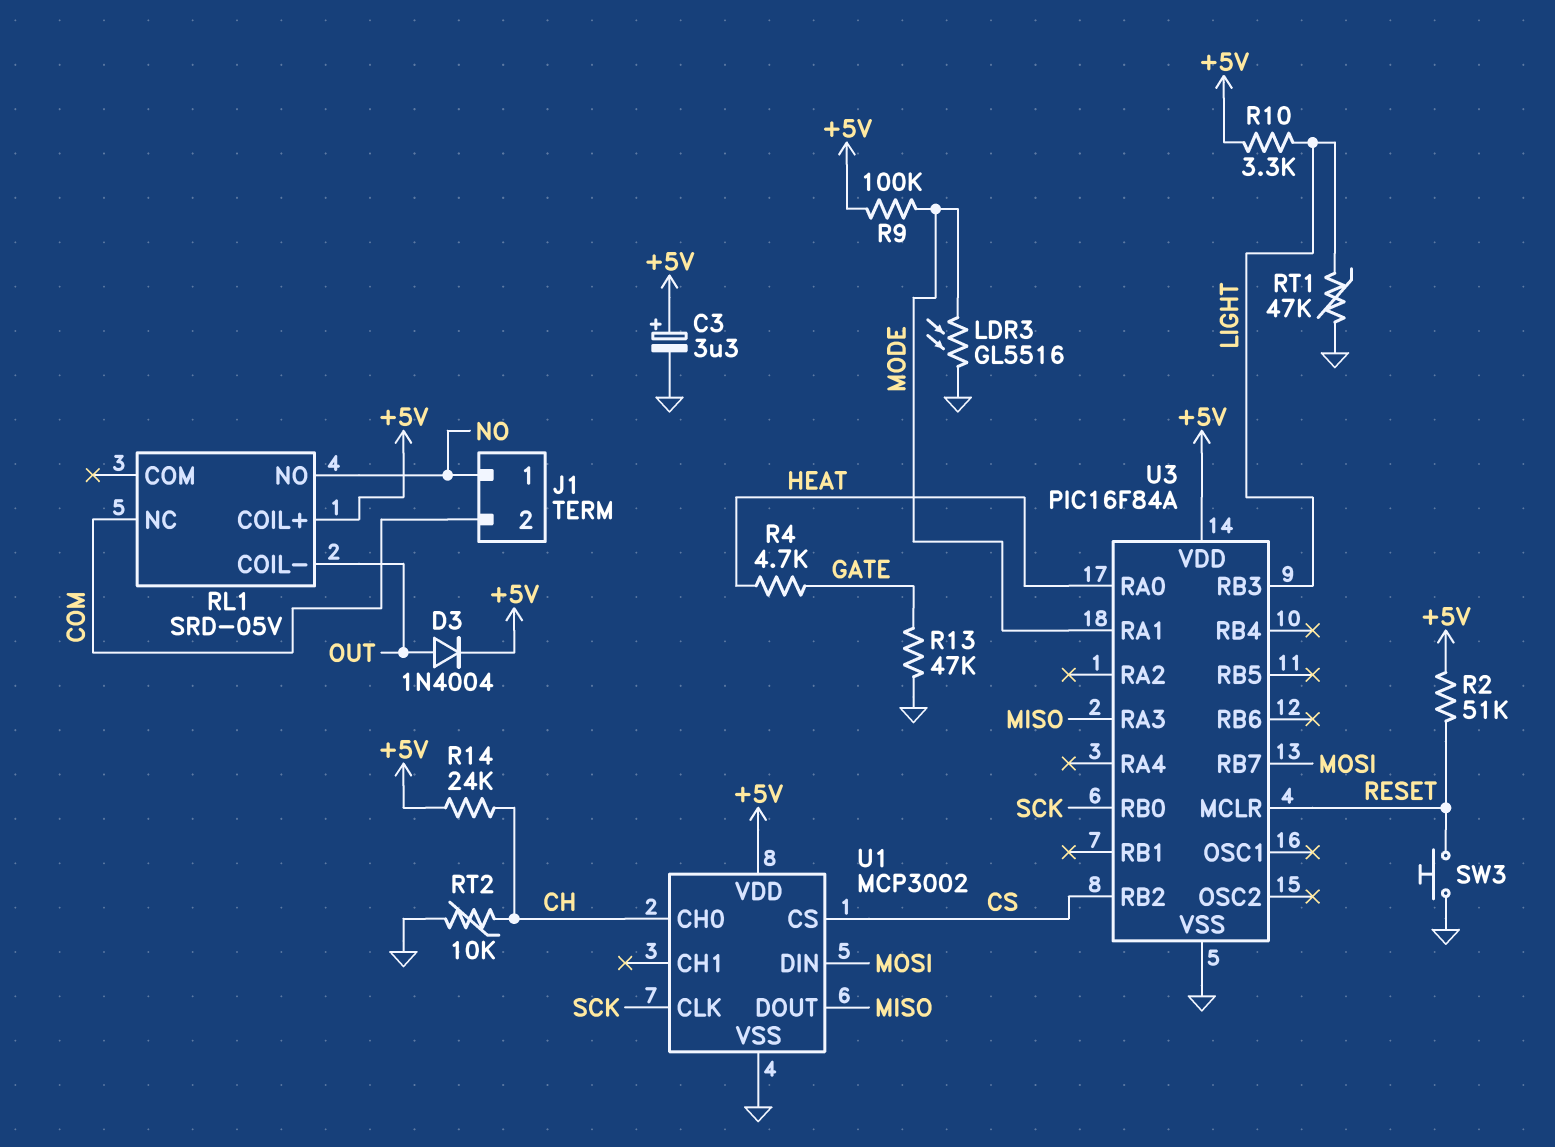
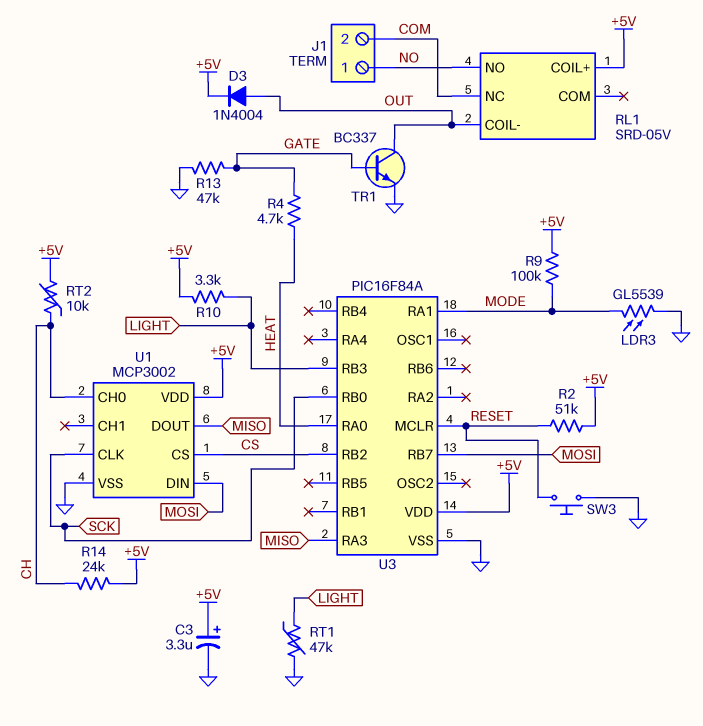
LDR3: GL5516 (GND, MODE) -> GL5539 (GND, MODE)
RT2: 10k (CH, GND) -> 10k (+5V, CH)
TR1: none -> NPN BC337 (B GATE, C OUT, E GND)

